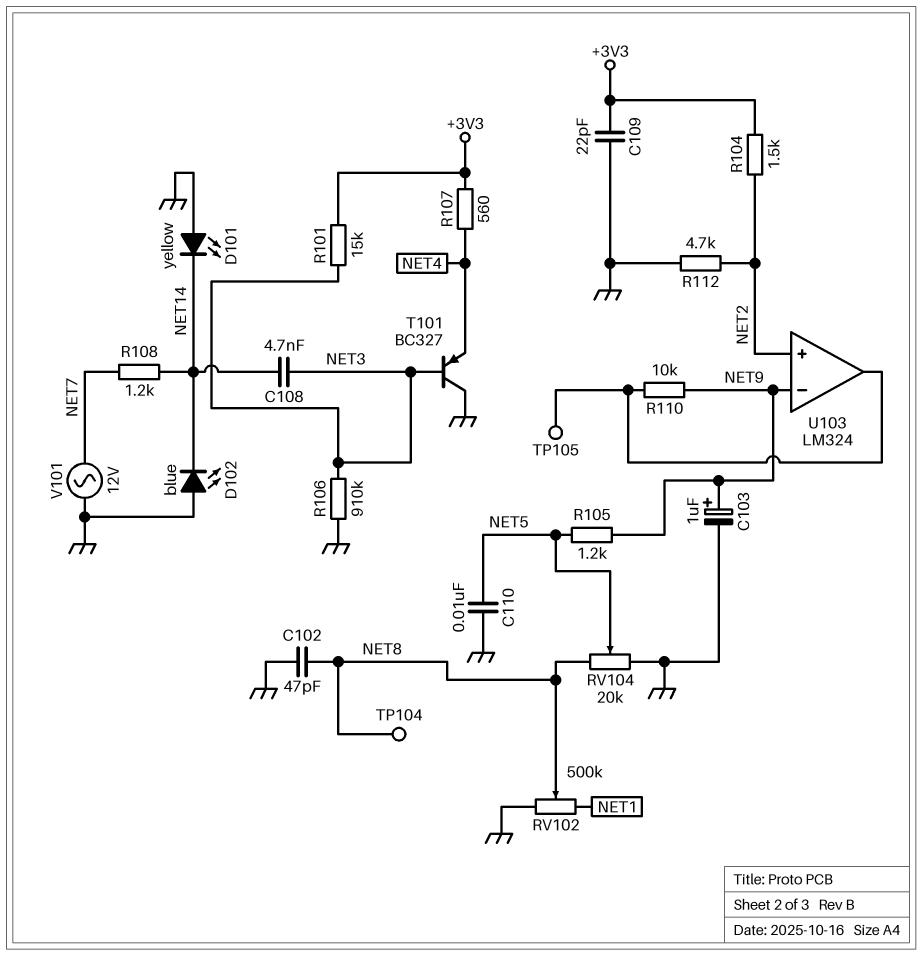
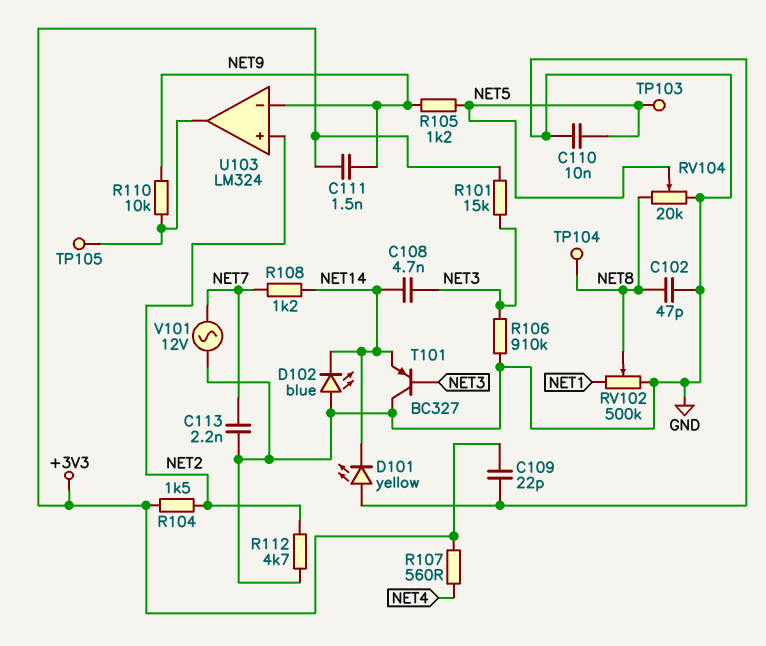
C103: 1uF (plus NET9, minus GND) -> none
C111: none -> 1.5nF (+3V3, NET9)
C113: none -> 2.2nF (GND, NET7)
T101: PNP BC327 (B NET3, C GND, E NET4) -> PNP BC327 (B NET3, C GND, E NET14)
TP103: none -> test point (NET5)

